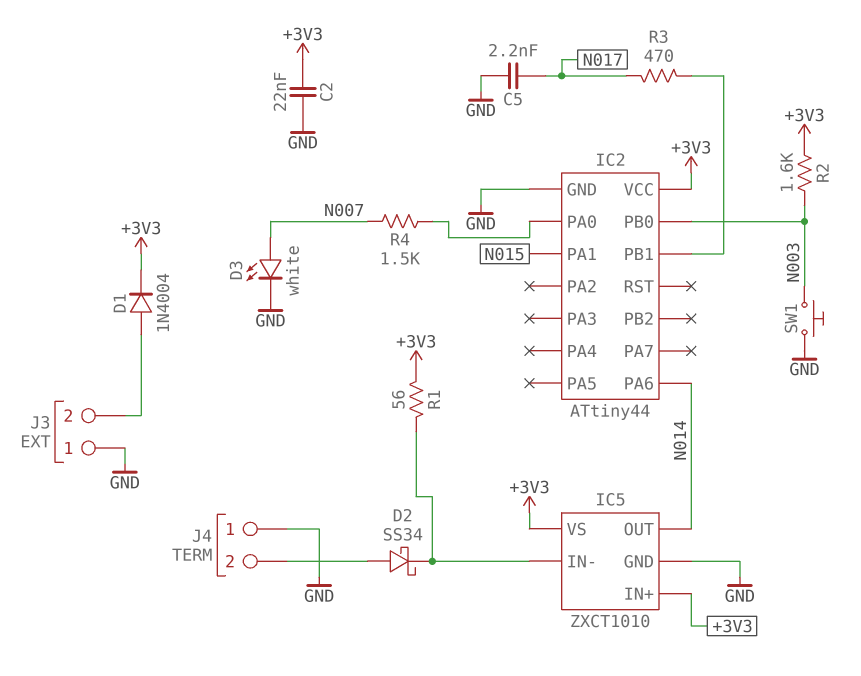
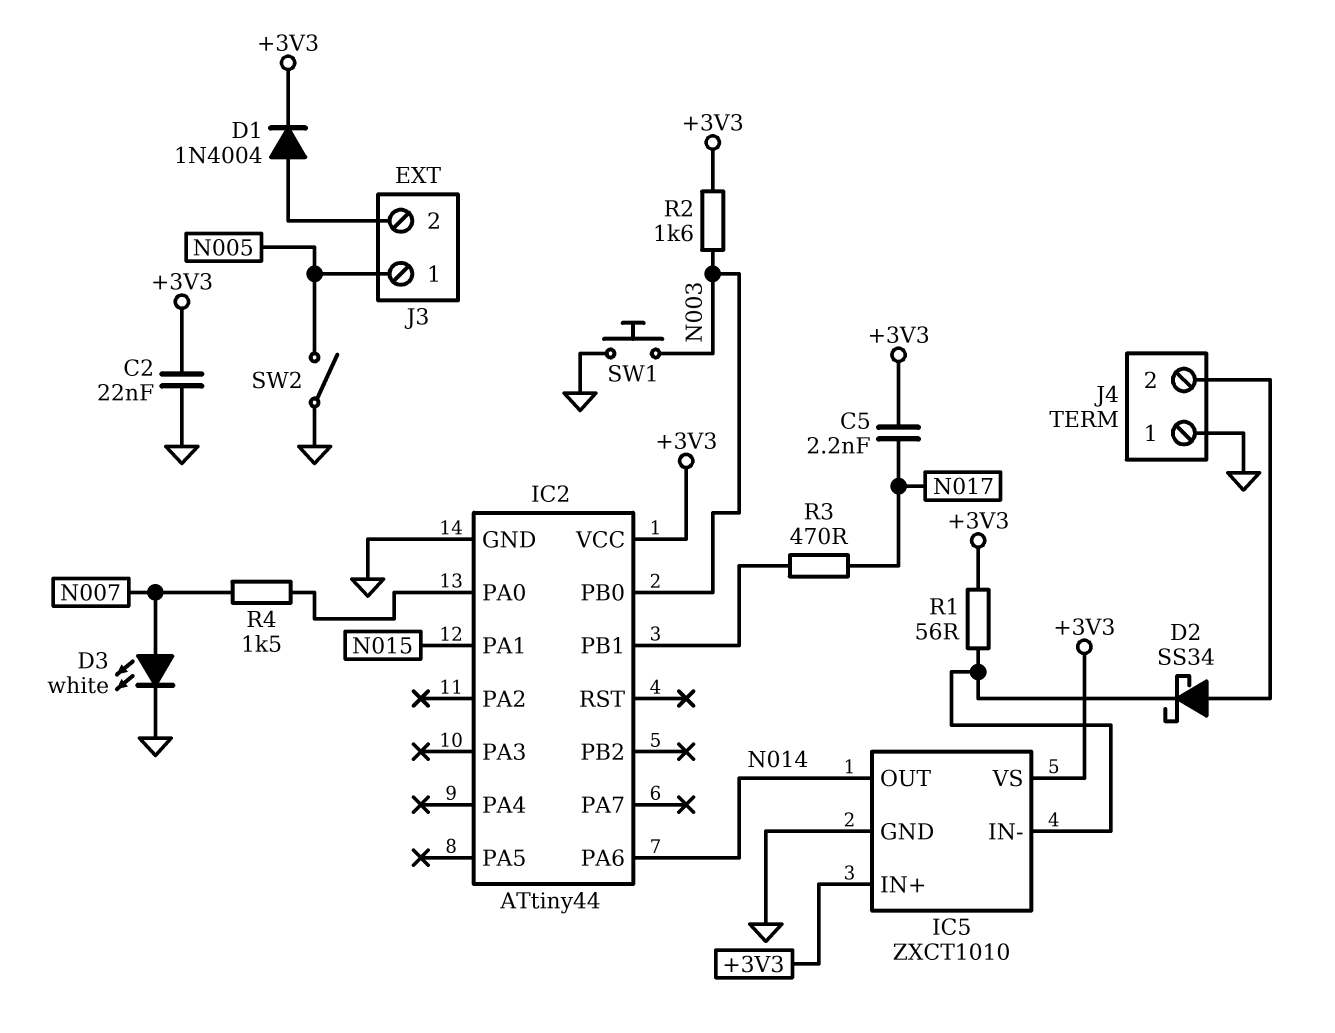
C5: 2.2nF (GND, N017) -> 2.2nF (+3V3, N017)
J3 pin 1: GND -> N005
SW2: none -> switch (GND, N005)

